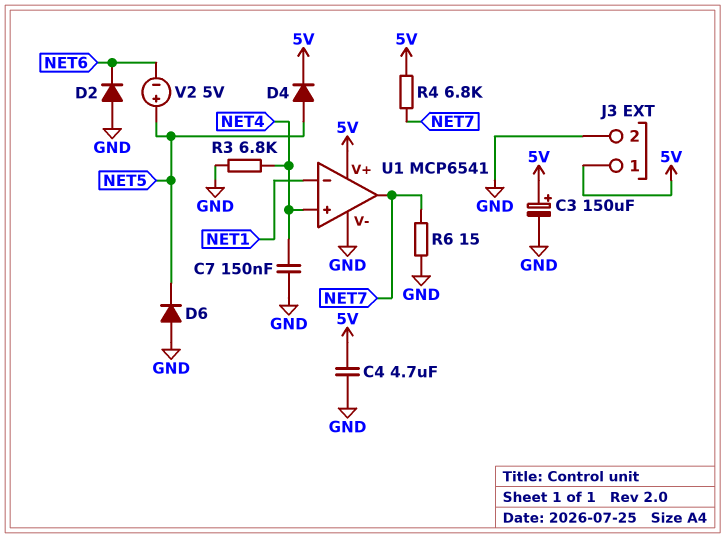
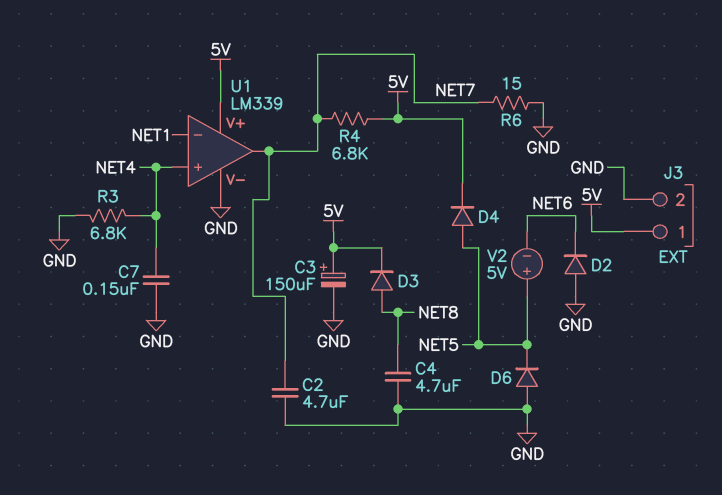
C2: none -> 4.7uF (GND, NET7)
C4: 4.7uF (5V, GND) -> 4.7uF (GND, NET8)
D3: none -> diode (A NET8, K 5V)
U1: MCP6541 -> LM339

